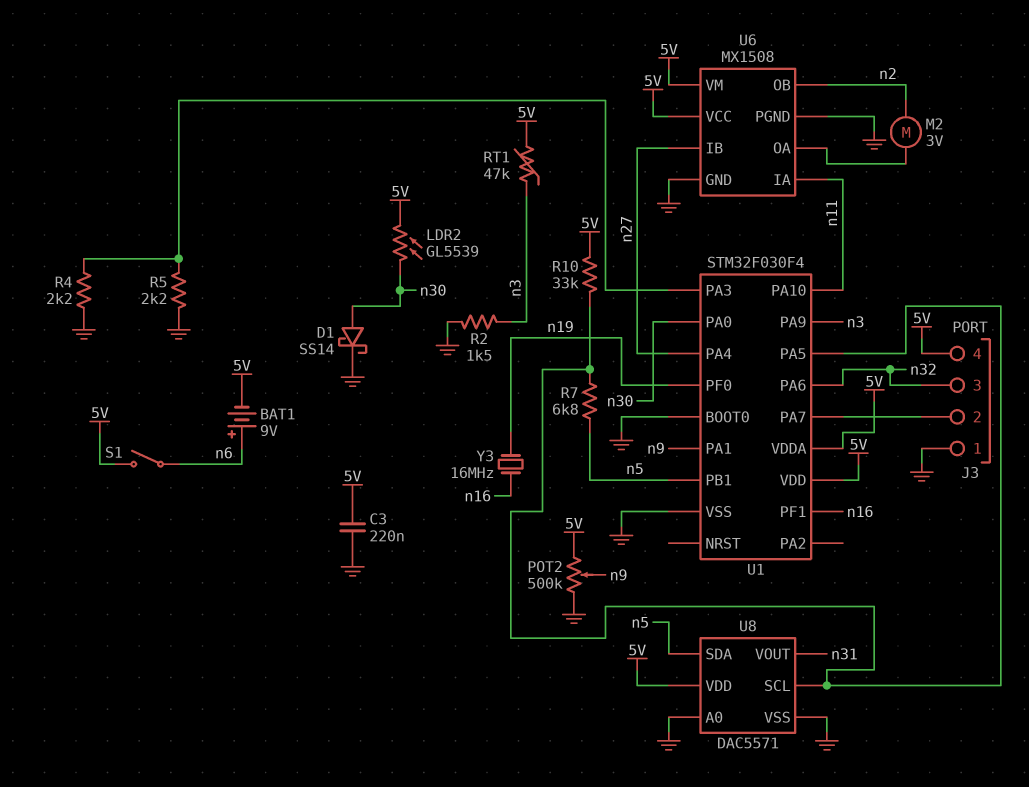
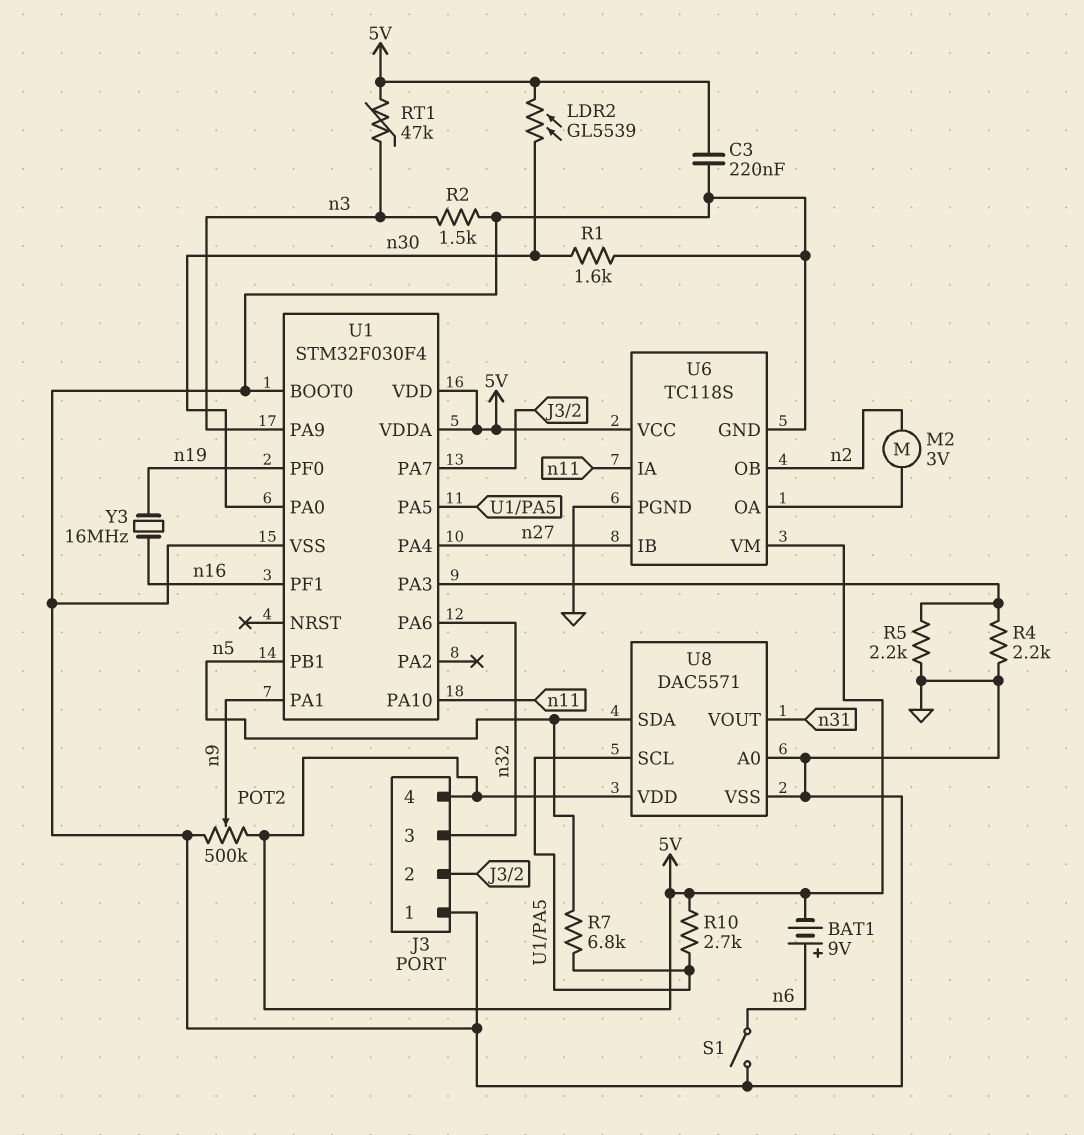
D1: schottky SS14 (A n30, K GND) -> none
R1: none -> 1.6k (GND, n30)
R10: 33k (5V, U1/PA5) -> 2.7k (5V, U1/PA5)
S1: switch (5V, n6) -> switch (GND, n6)
U6: MX1508 -> TC118S

